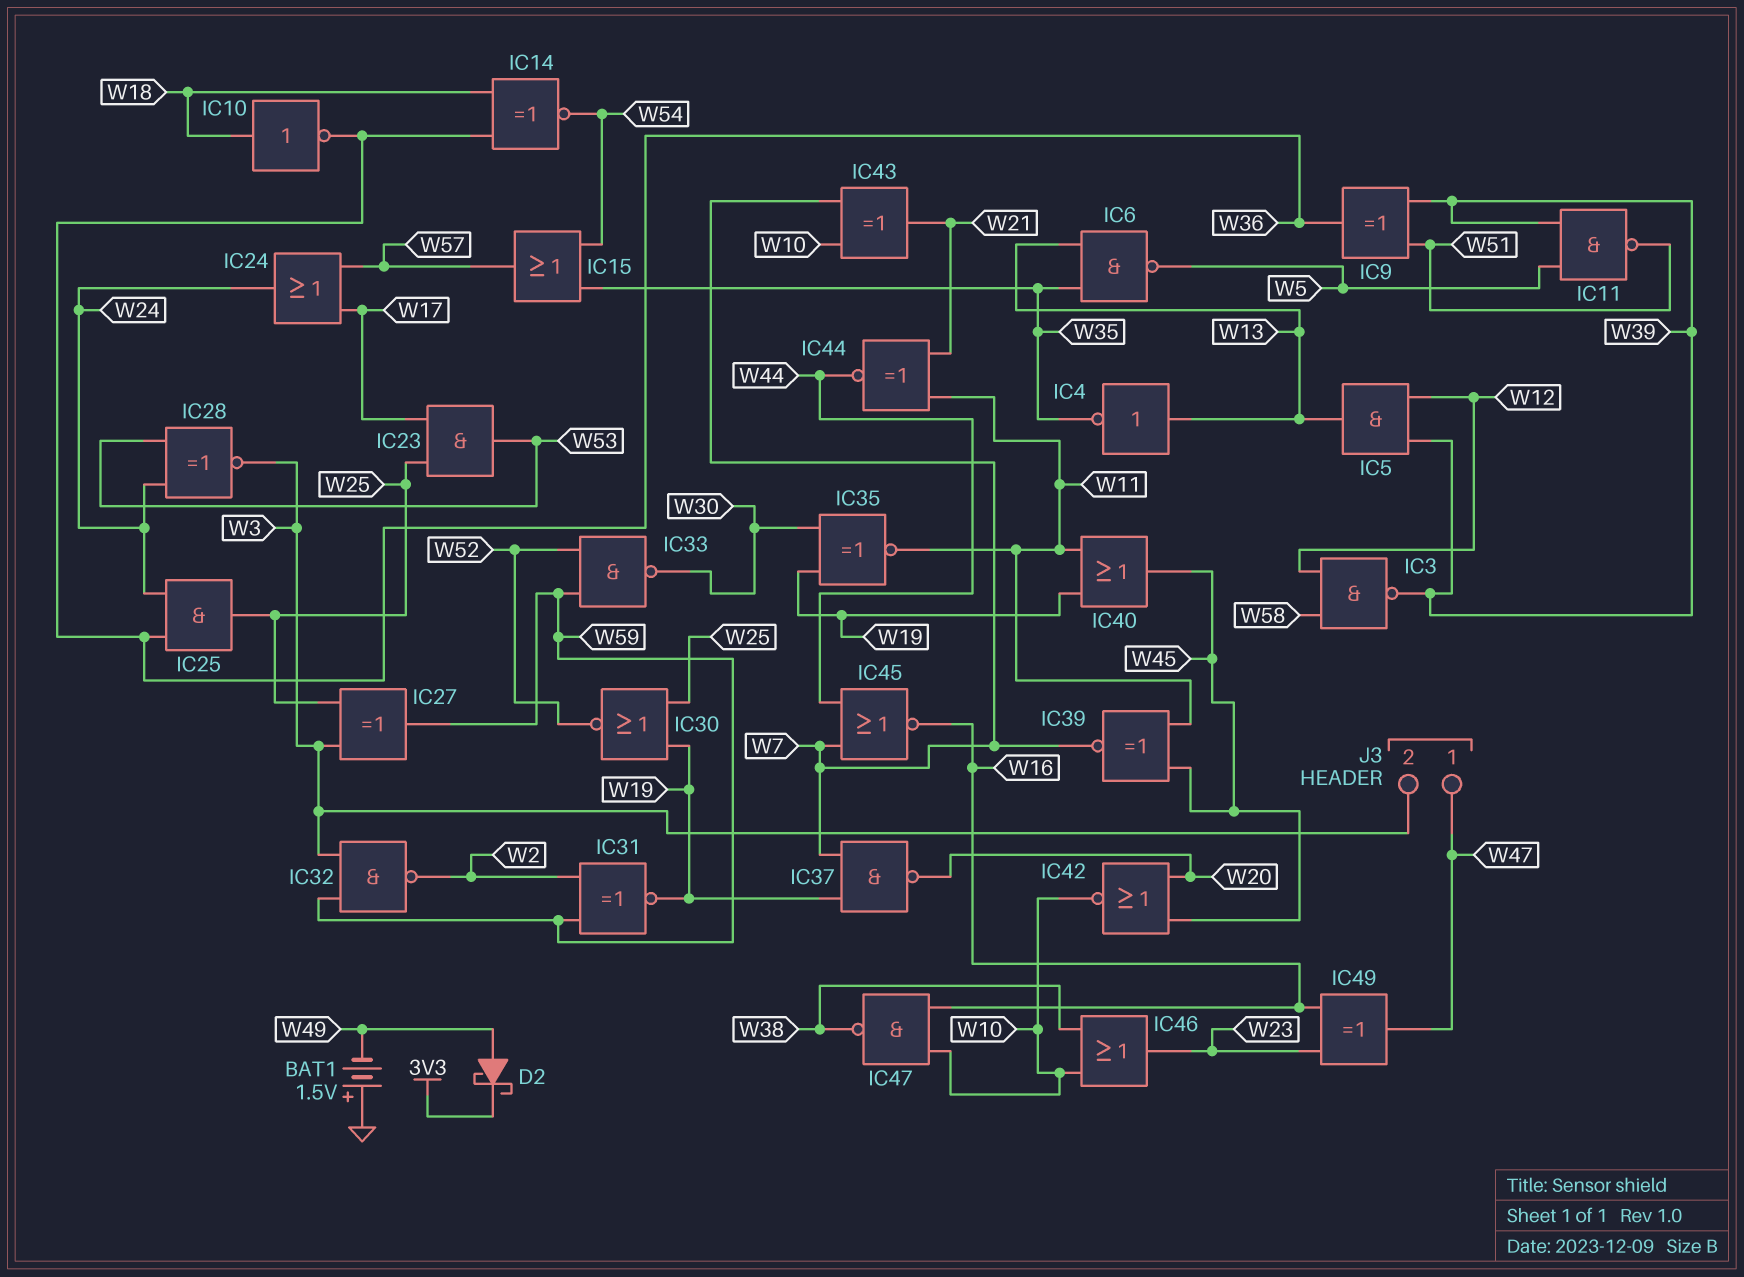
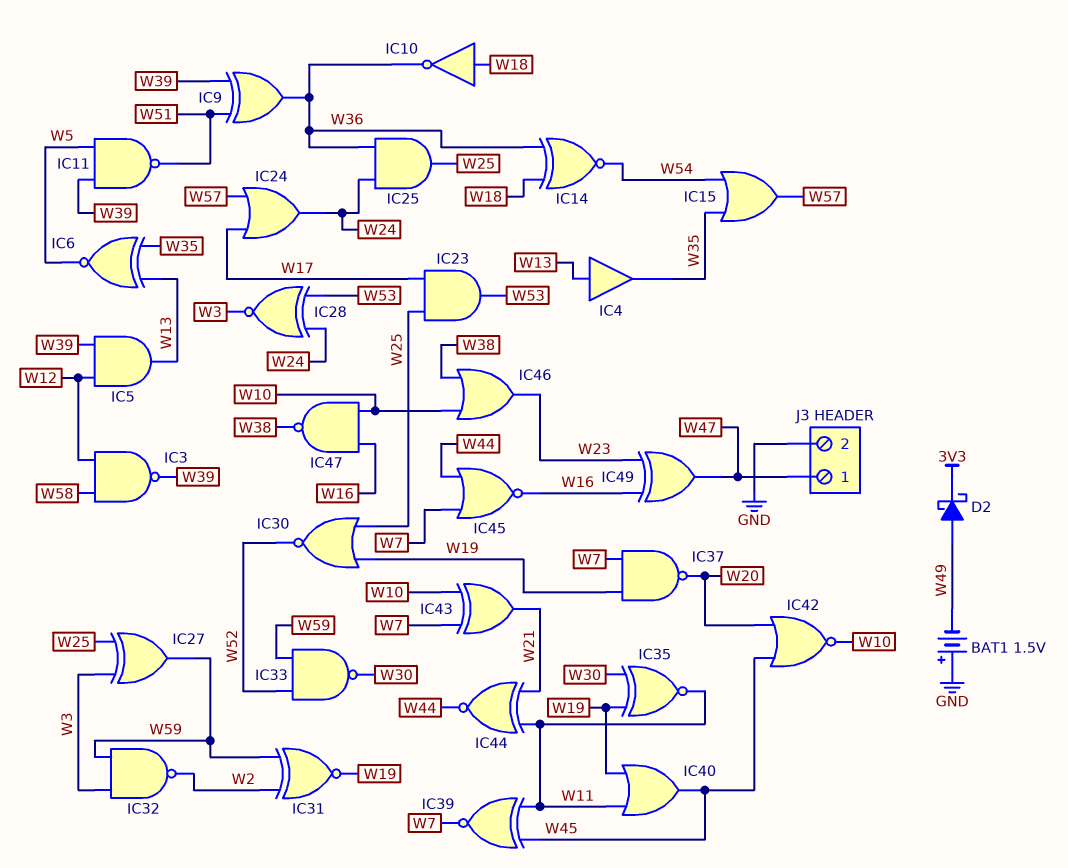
IC4: NOT (in W13, out W35) -> buffer (in W13, out W35)
IC6: NAND (in W13, in W35, out W5) -> XNOR (in W13, in W35, out W5)
J3 pin 2: W3 -> GND

